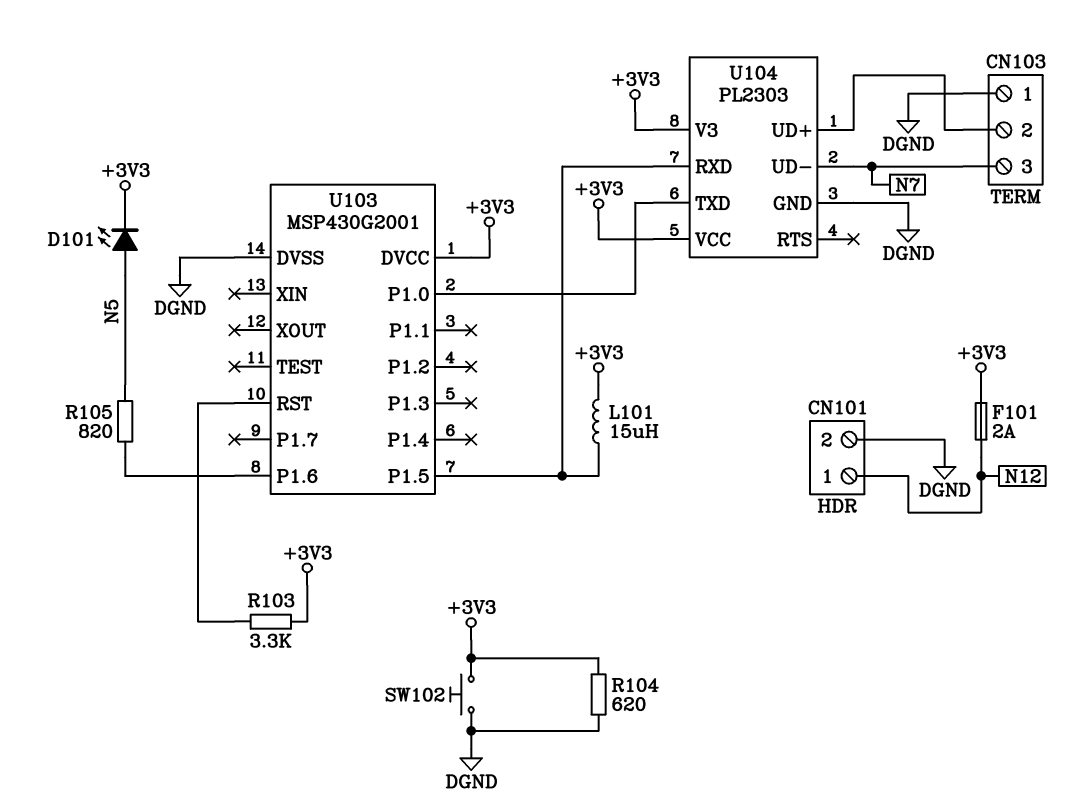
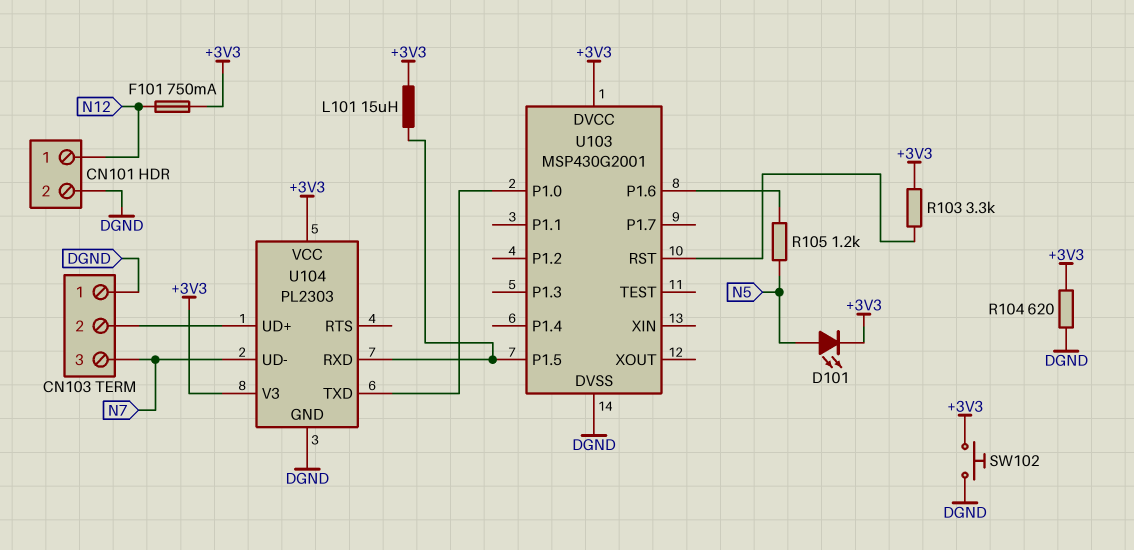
F101: 2A (+3V3, N12) -> 750mA (+3V3, N12)
R105: 820 (N5, U103/P1.6) -> 1.2k (N5, U103/P1.6)

